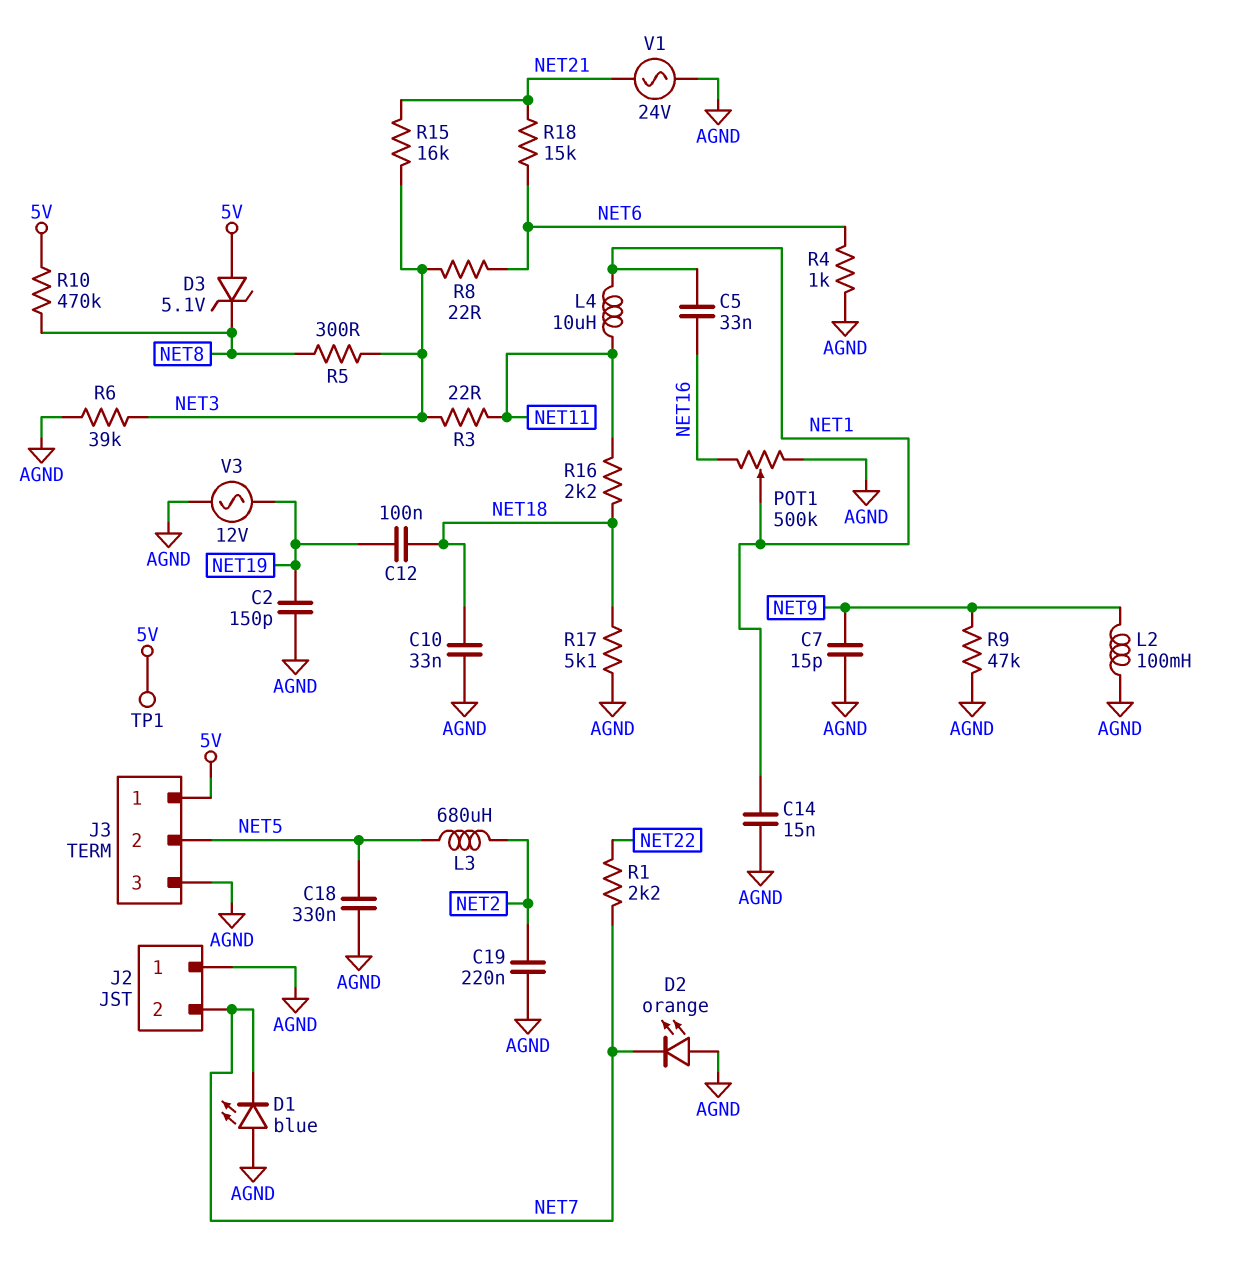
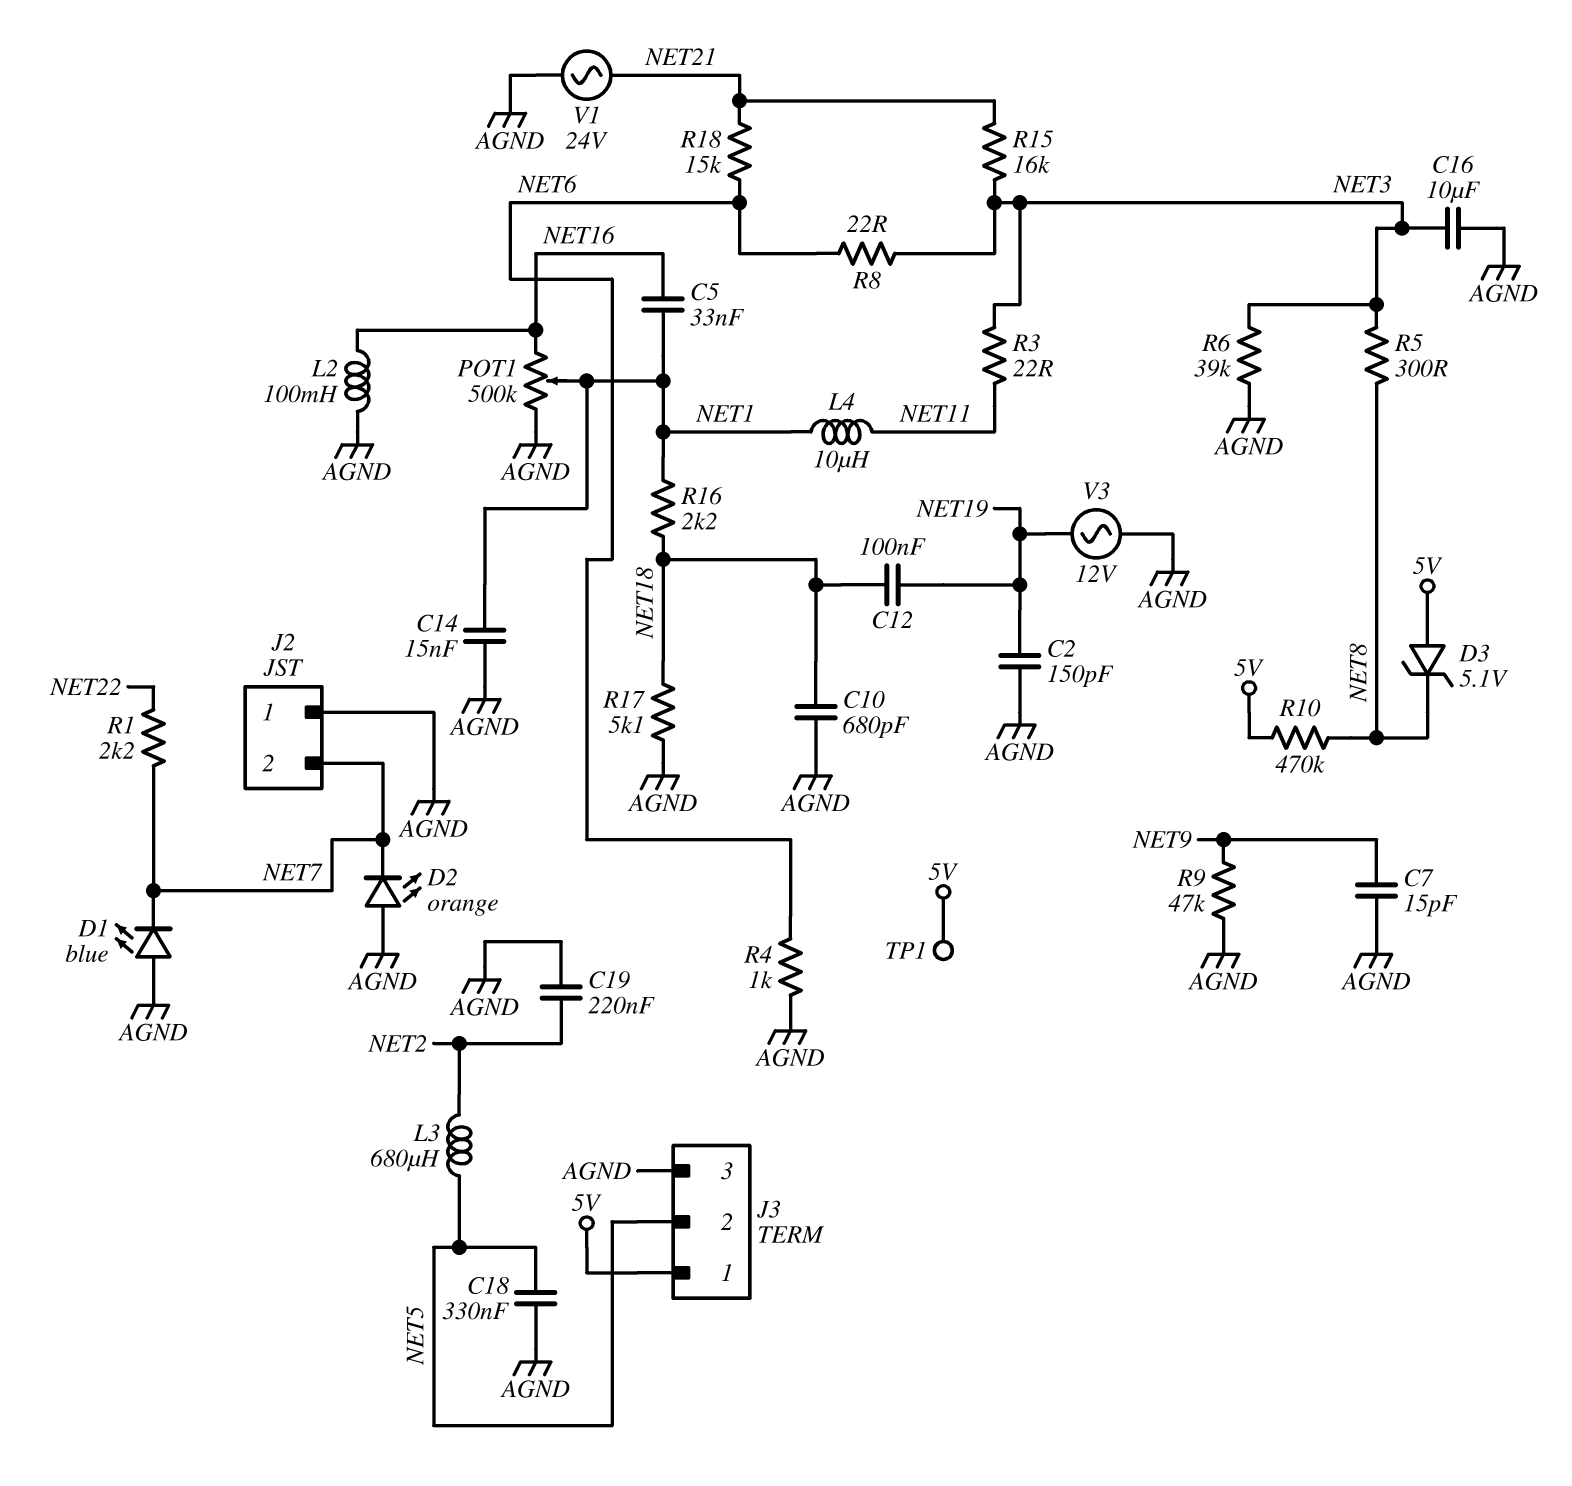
C10: 33nF (AGND, NET18) -> 680pF (AGND, NET18)
C16: none -> 10uF (AGND, NET3)
L2: 100mH (AGND, NET9) -> 100mH (AGND, NET16)
R16: 2.2k (NET11, NET18) -> 2.2k (NET1, NET18)

